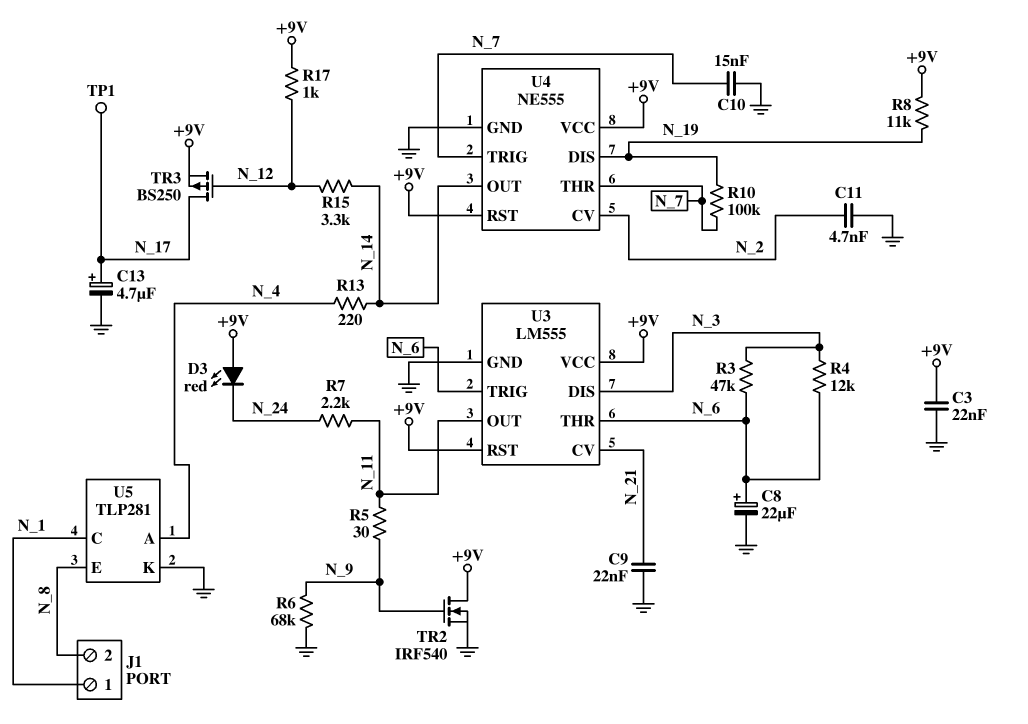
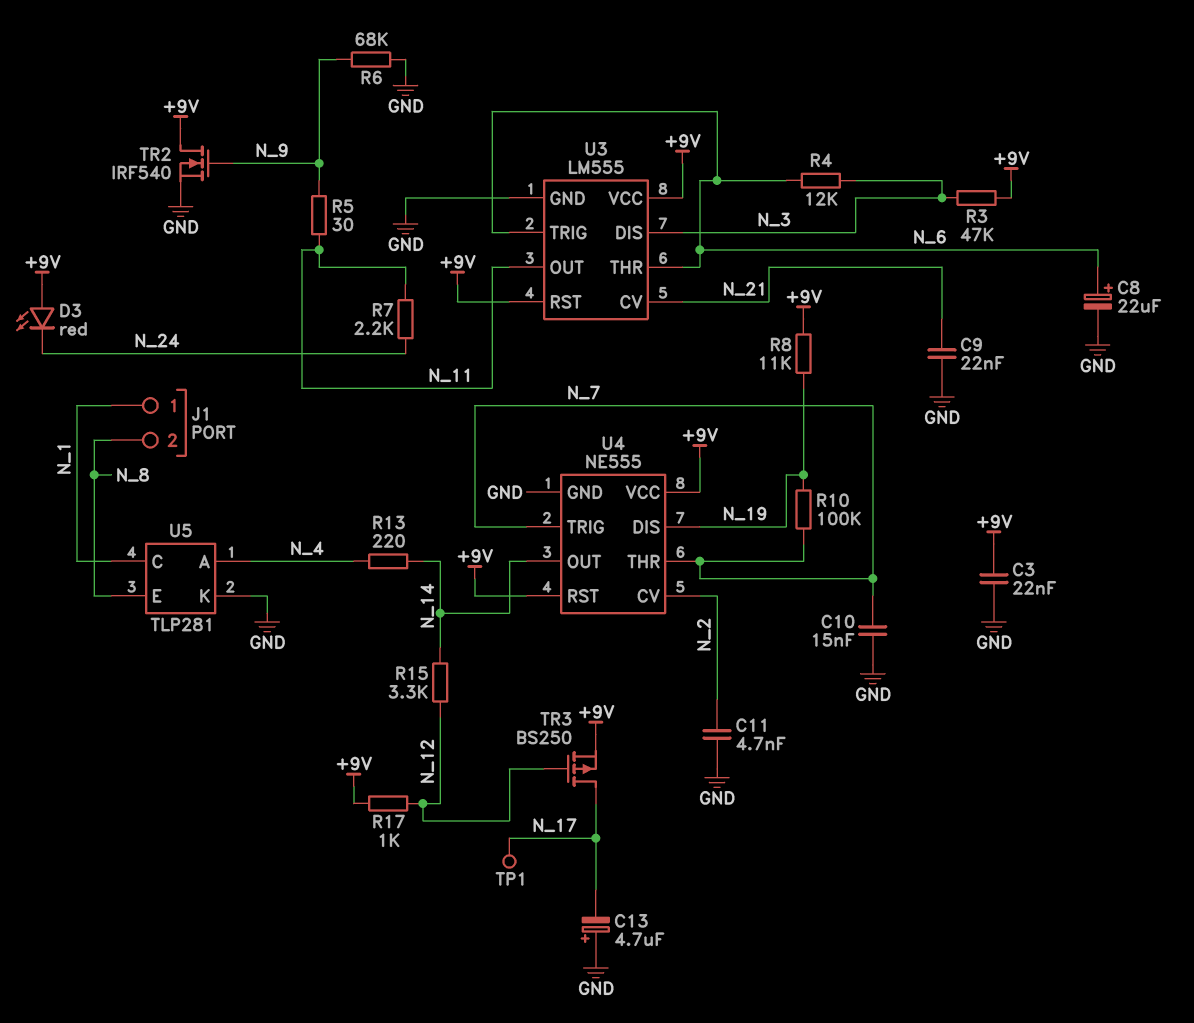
C13: 4.7uF (plus N_17, minus GND) -> 4.7uF (plus GND, minus N_17)
R3: 47k (N_3, N_6) -> 47k (+9V, N_3)

